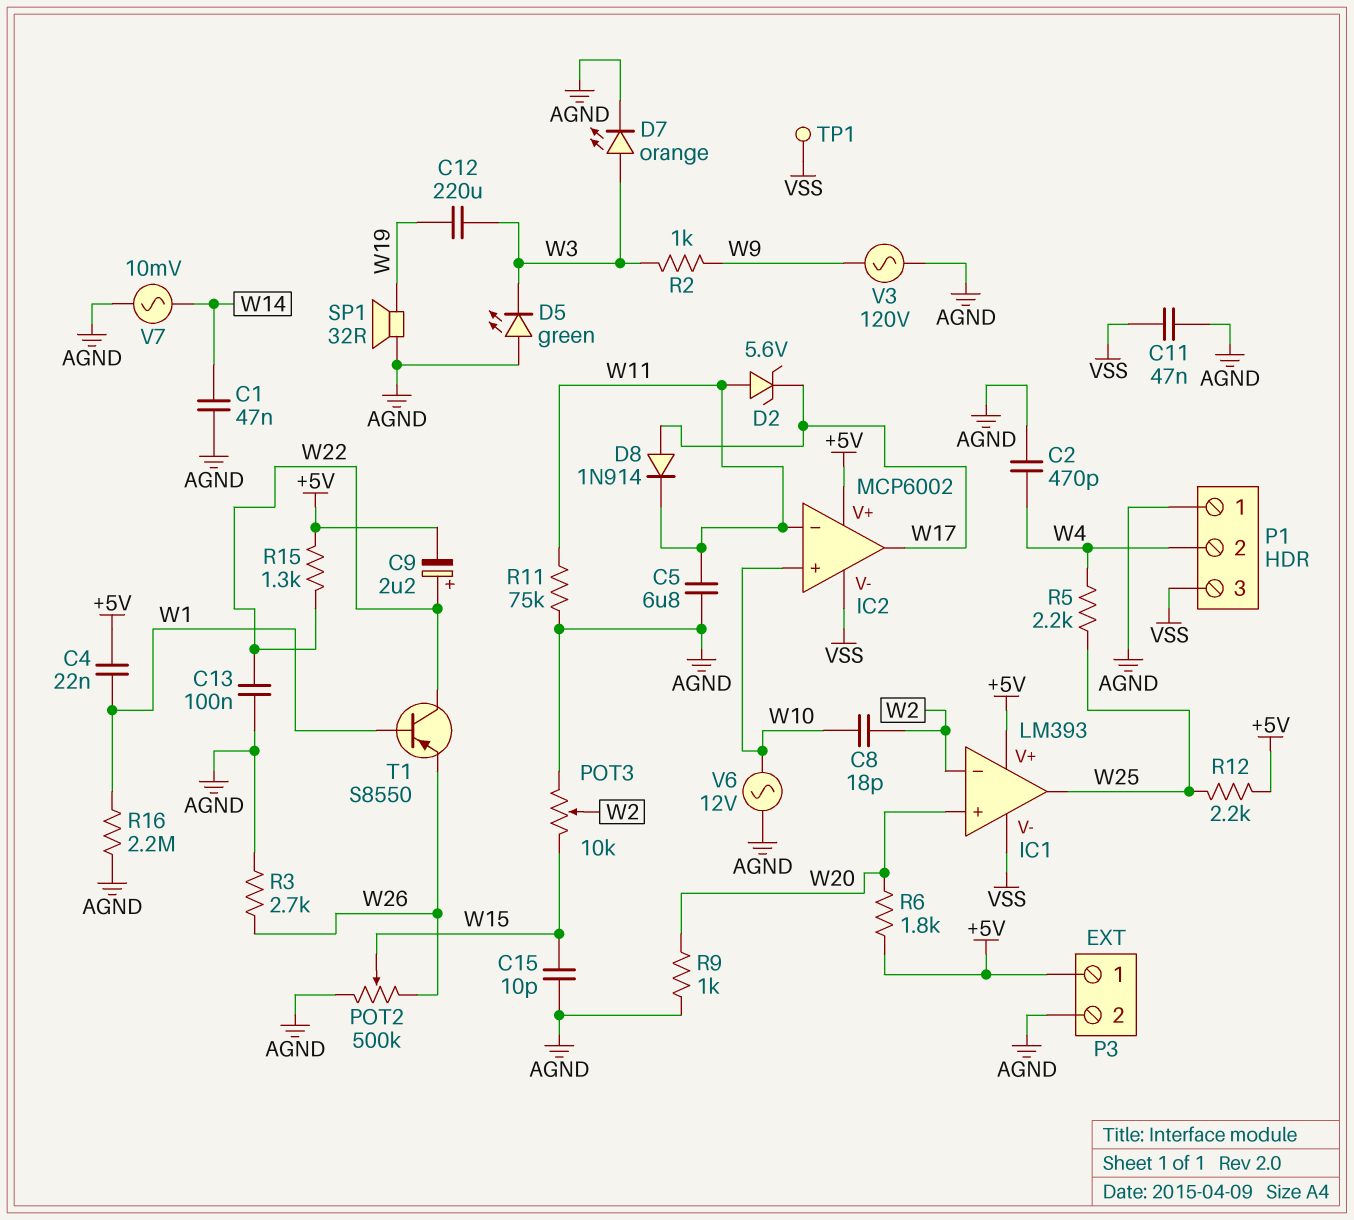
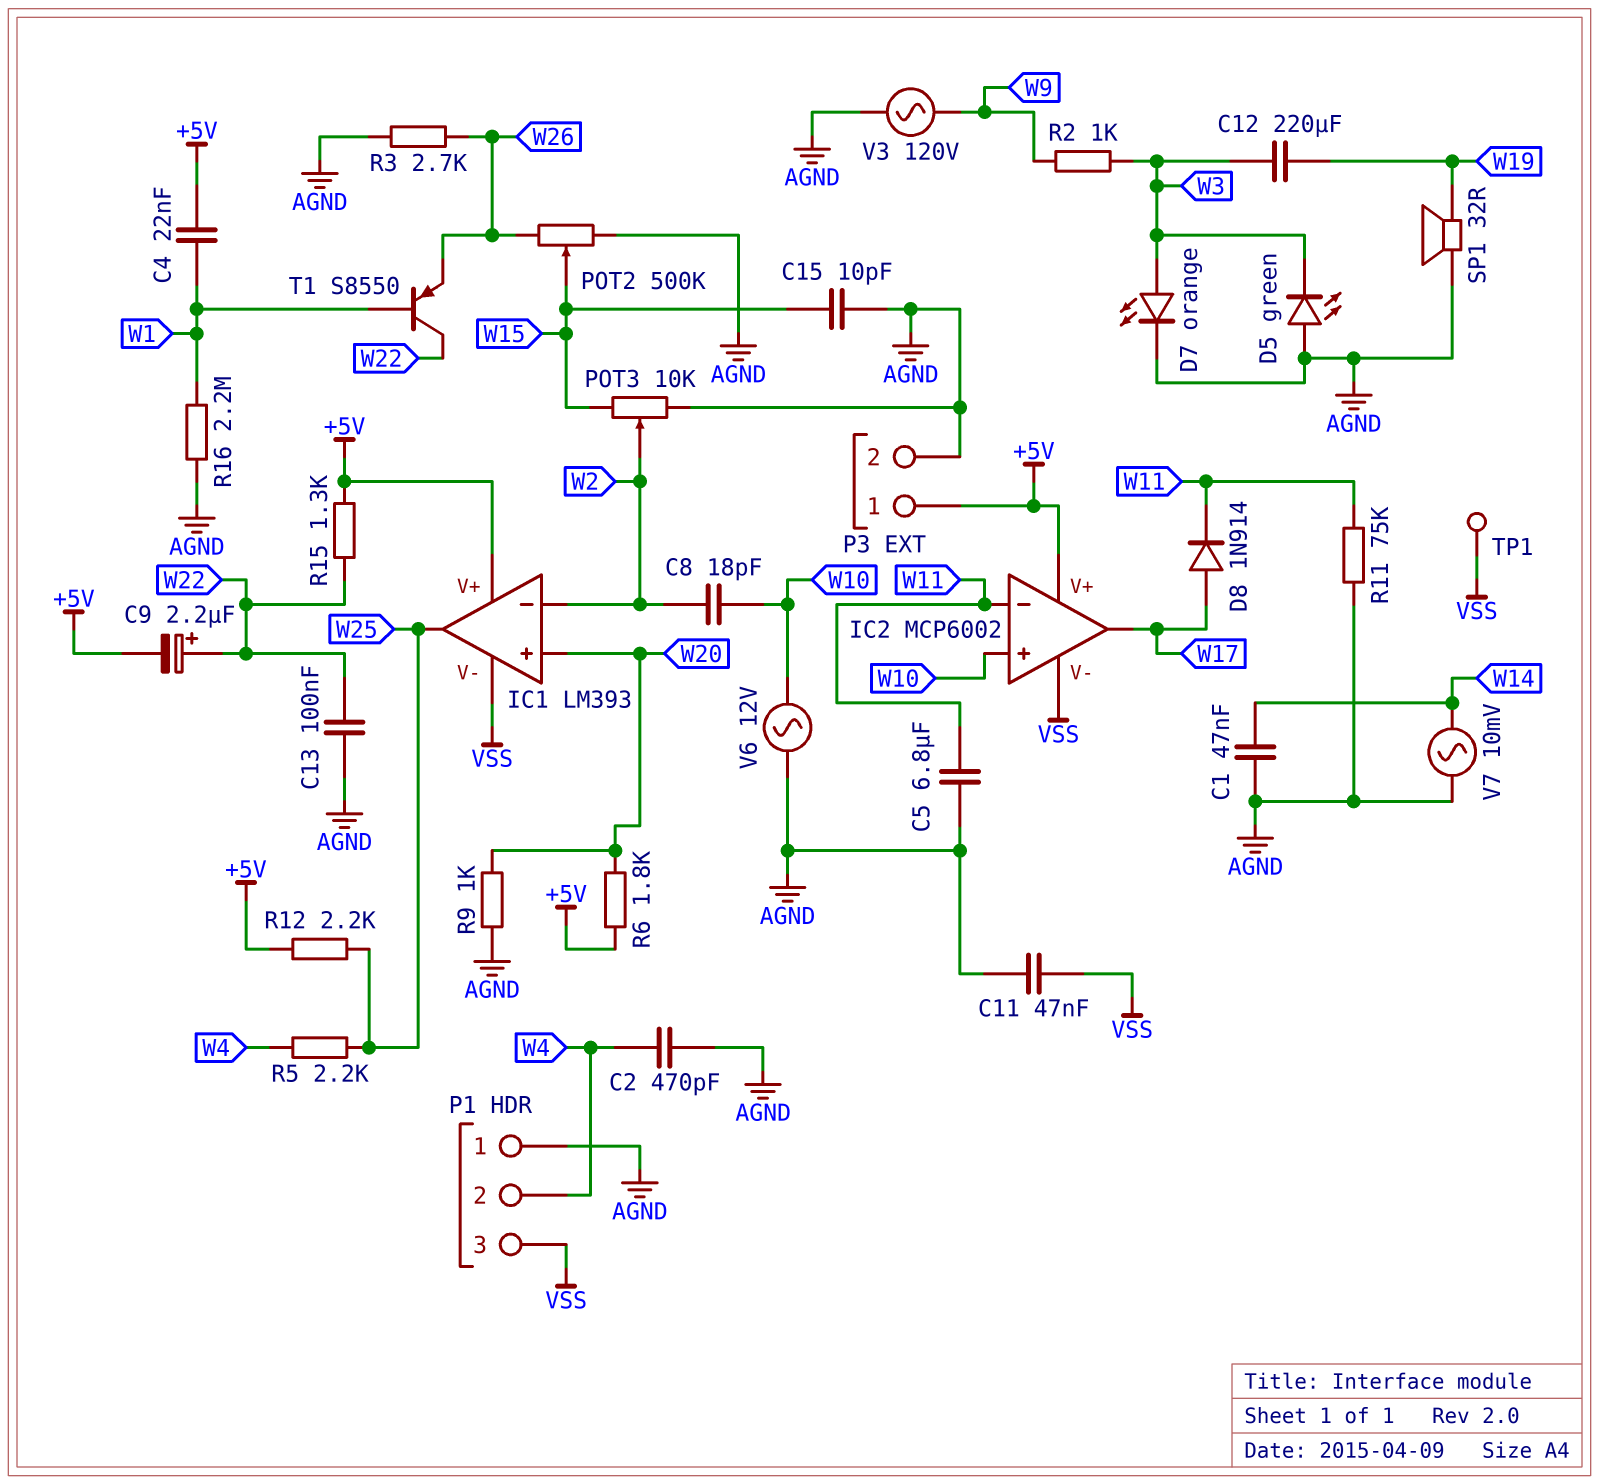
D2: zener 5.6V (A W11, K W17) -> none

